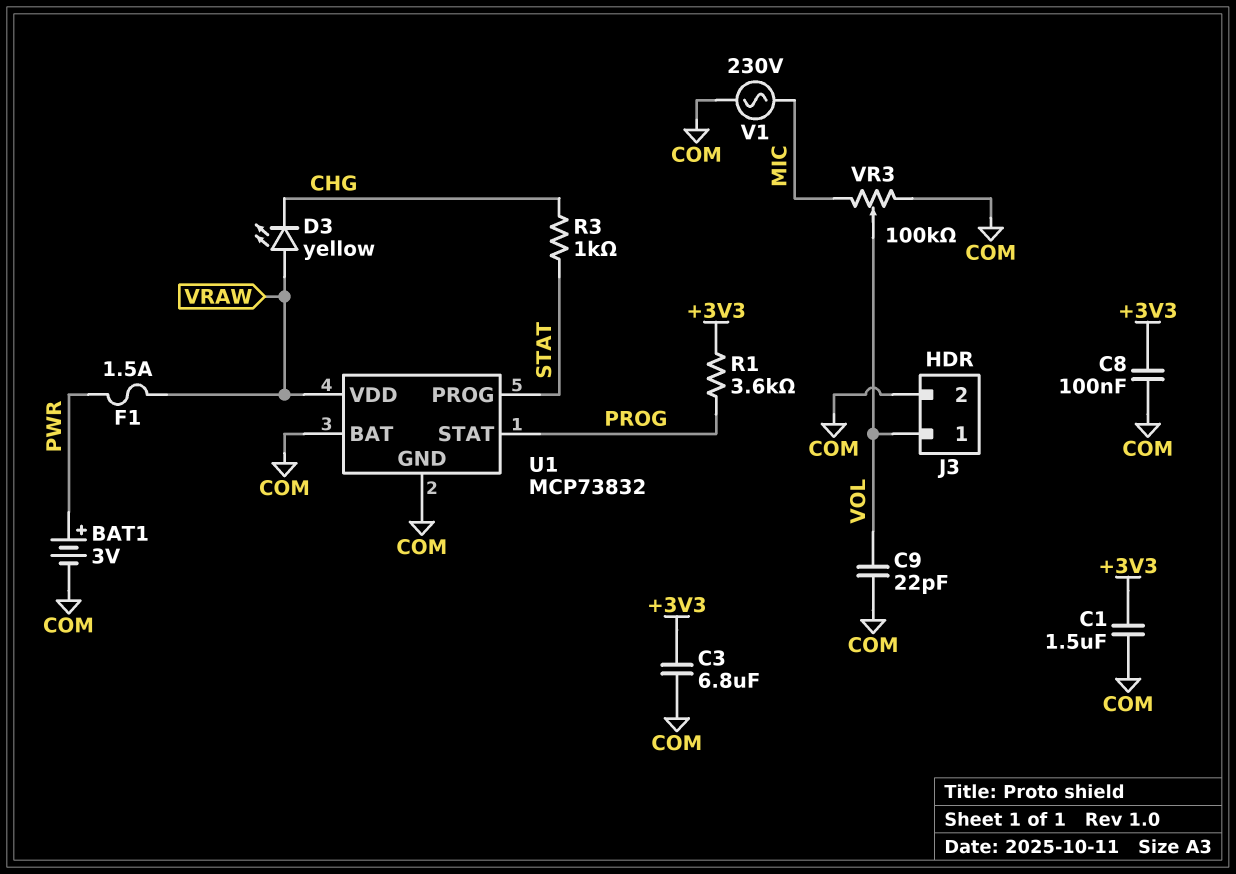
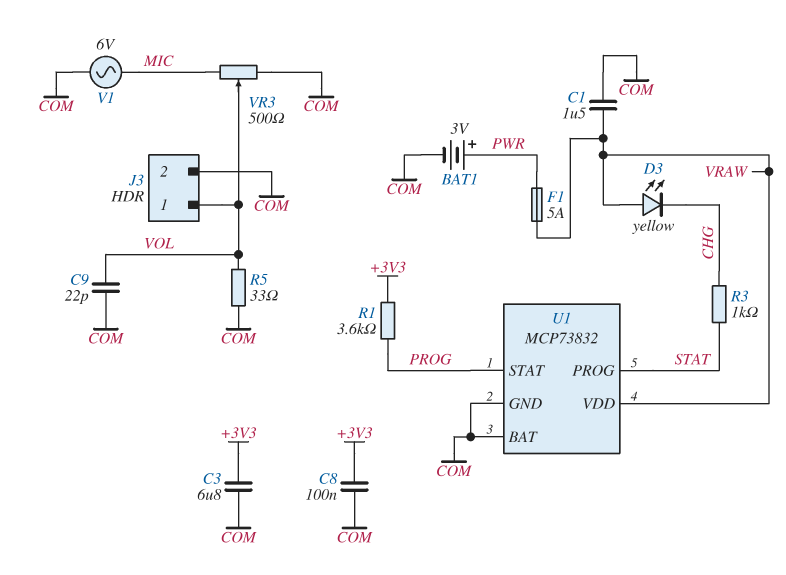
C1: 1.5uF (+3V3, COM) -> 1.5uF (COM, VRAW)
F1: 1.5A (PWR, VRAW) -> 5A (PWR, VRAW)
R5: none -> 33 (COM, VOL)
V1: AC 230V (COM, MIC) -> AC 6V (COM, MIC)
VR3: 100k (COM, MIC, wiper VOL) -> 500 (COM, MIC, wiper VOL)

